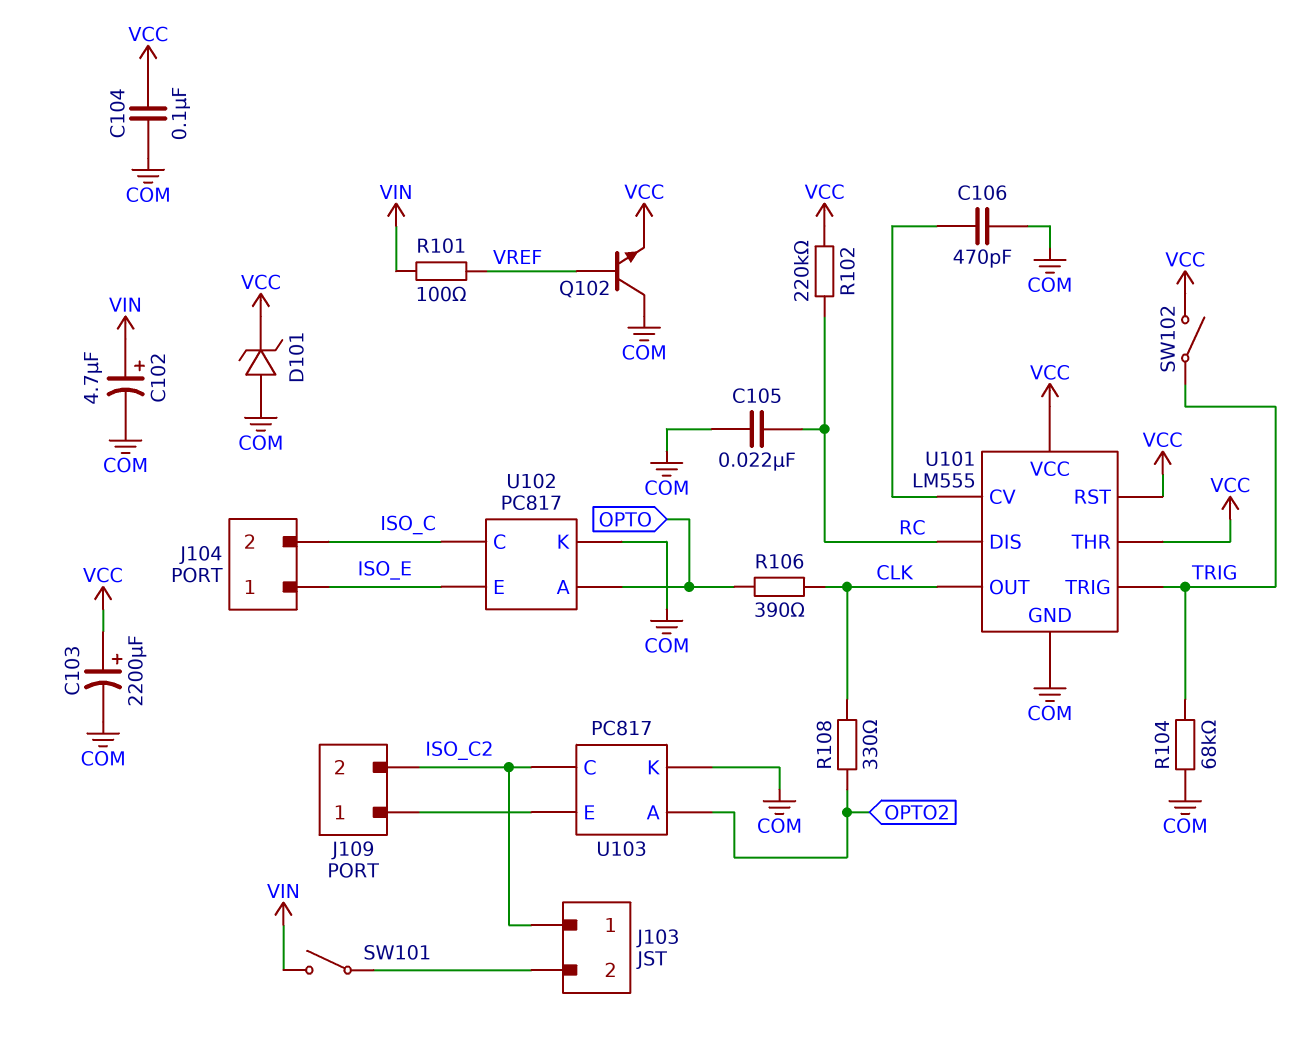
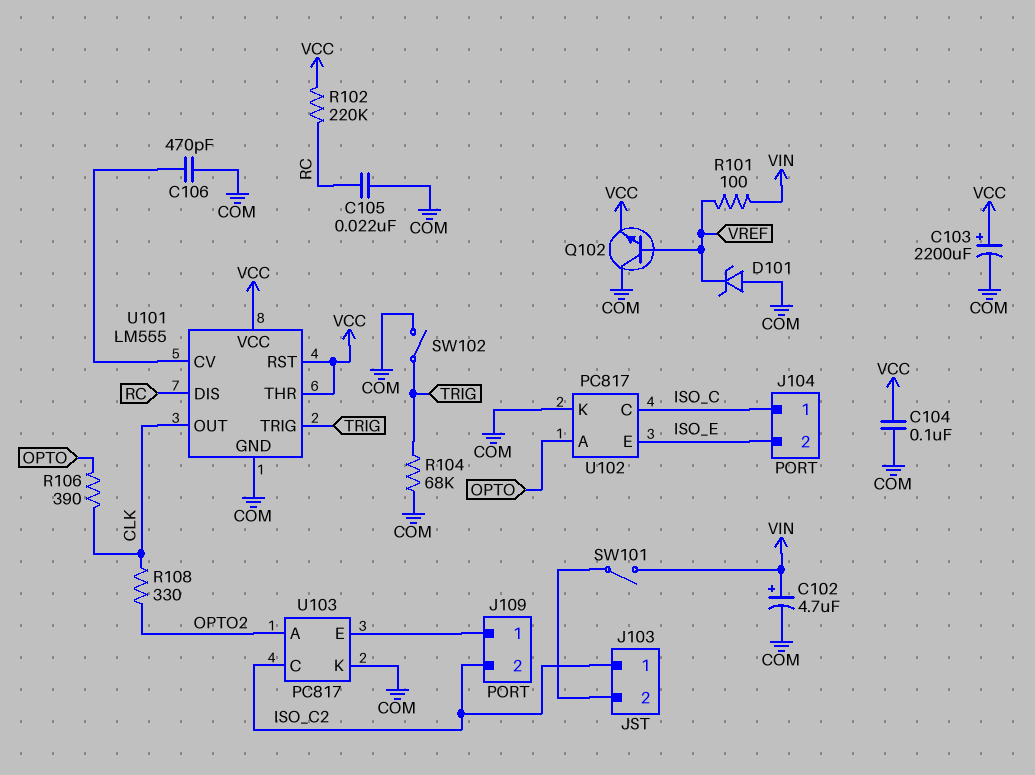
D101: zener (A COM, K VCC) -> zener (A COM, K VREF)
J104 pin 1: ISO_E -> ISO_C
J104 pin 2: ISO_C -> ISO_E
SW102: switch (TRIG, VCC) -> switch (COM, TRIG)

